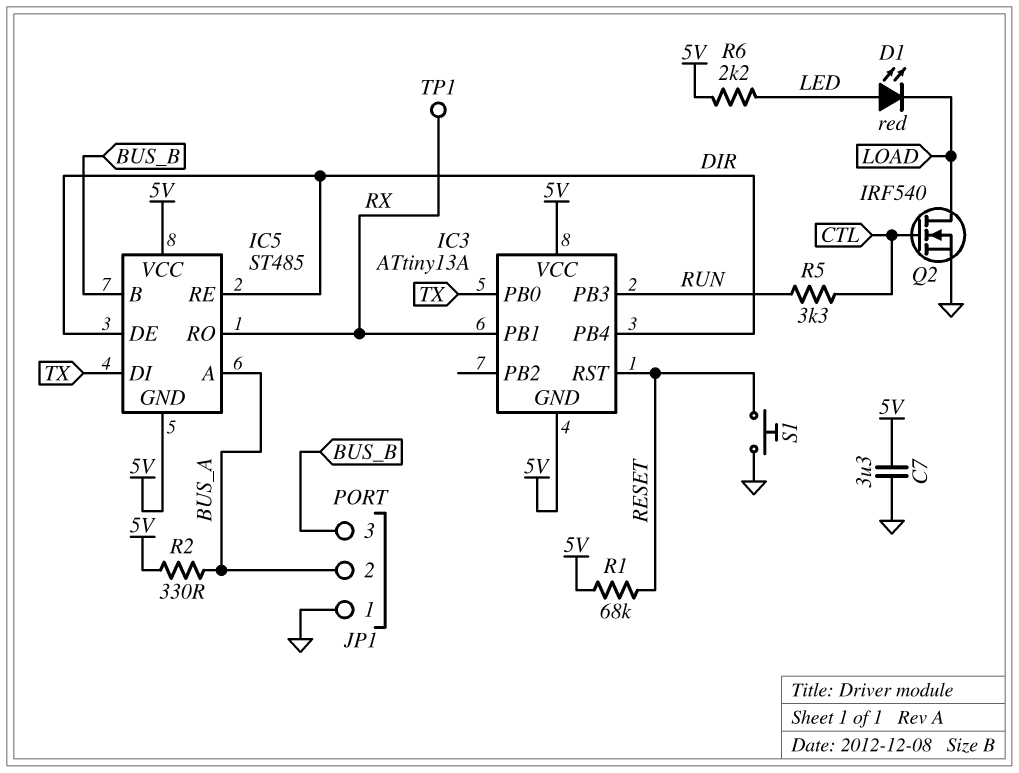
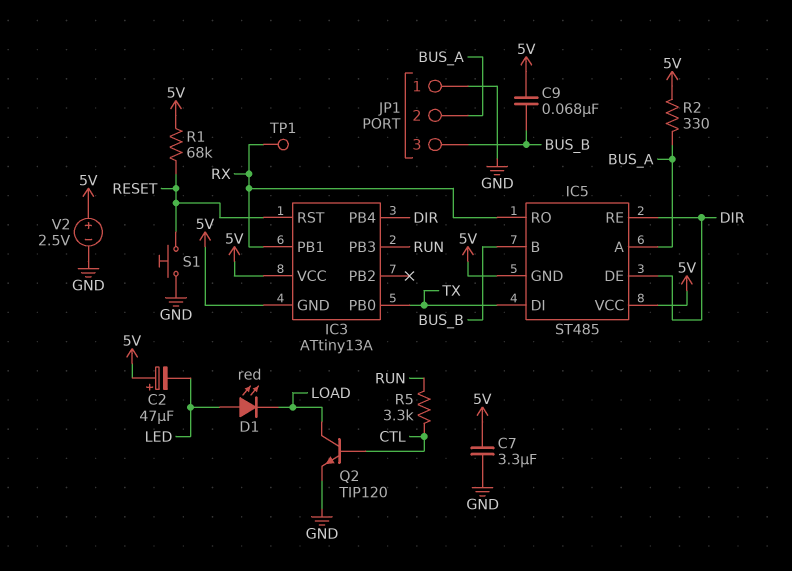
C2: none -> 47uF (plus 5V, minus LED)
C9: none -> 68nF (5V, BUS_B)
Q2: NMOS IRF540 (G CTL, D LOAD, S GND) -> NPN TIP120 (B CTL, C LOAD, E GND)
R6: 2.2k (5V, LED) -> none
V2: none -> 2.5V (plus 5V, minus GND)

